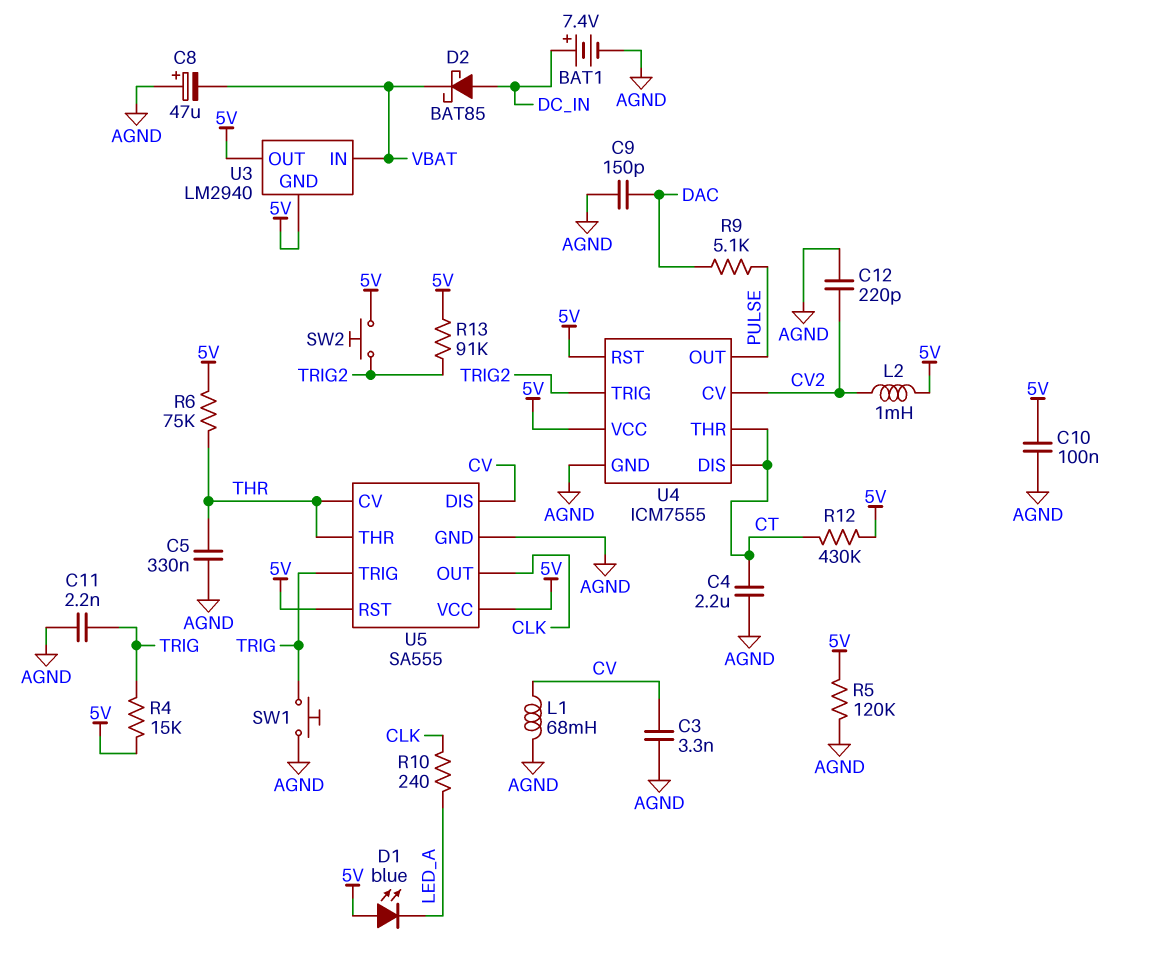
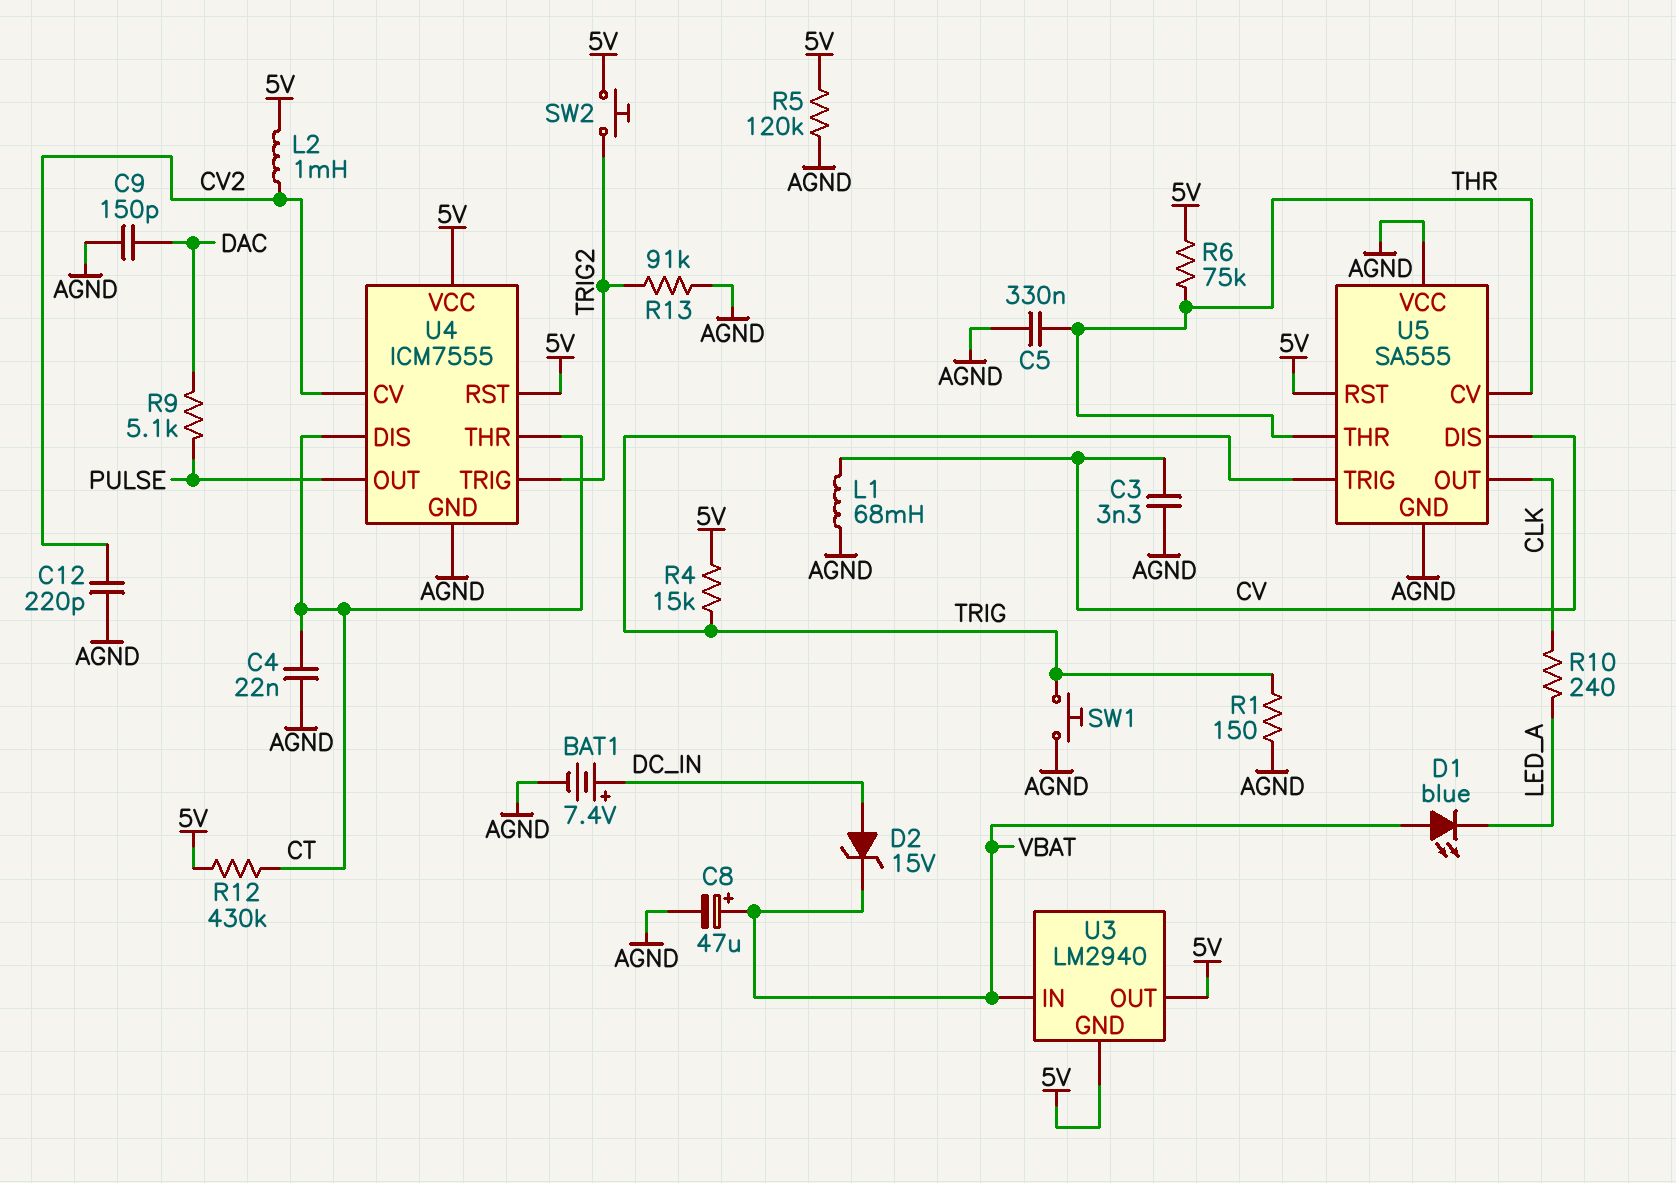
C4: 2.2uF (AGND, CT) -> 22nF (AGND, CT)
C8: 47uF (plus AGND, minus VBAT) -> 47uF (plus VBAT, minus AGND)
C10: 100nF (5V, AGND) -> none
C11: 2.2nF (AGND, TRIG) -> none
D1: LED blue (A 5V, K LED_A) -> LED blue (A VBAT, K LED_A)
D2: schottky BAT85 (A DC_IN, K VBAT) -> zener 15V (A DC_IN, K VBAT)
R1: none -> 150 (AGND, TRIG)
R13: 91k (5V, TRIG2) -> 91k (AGND, TRIG2)
U5 pin VCC: 5V -> AGND

